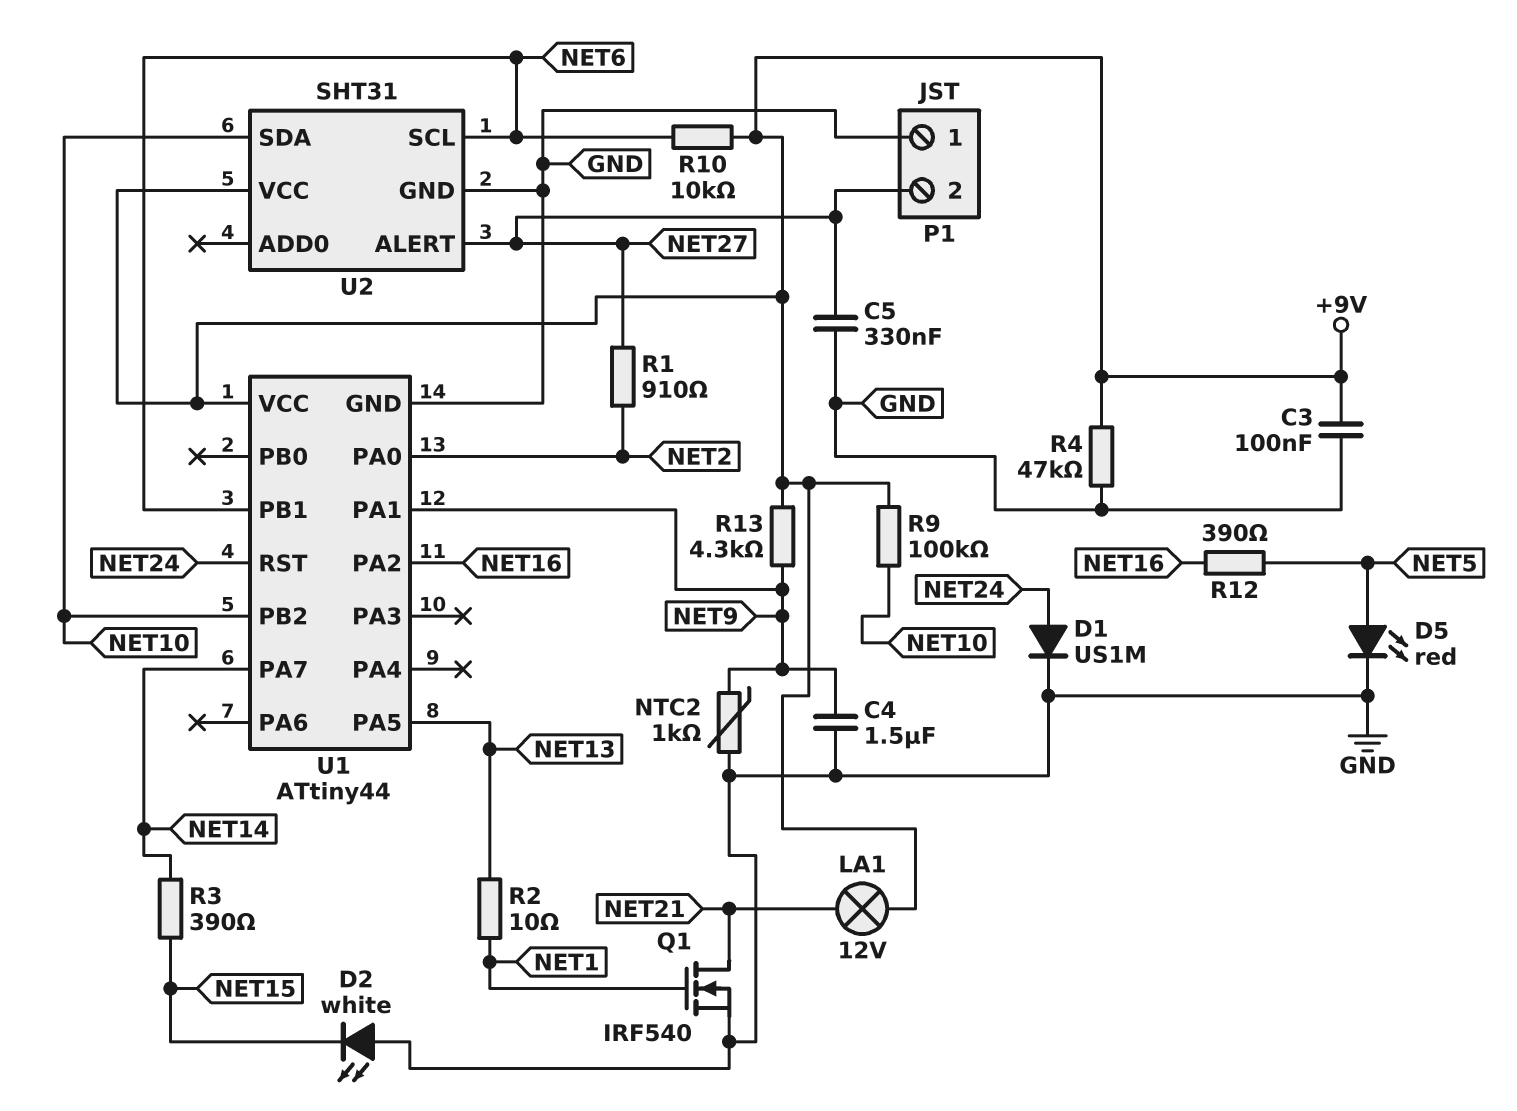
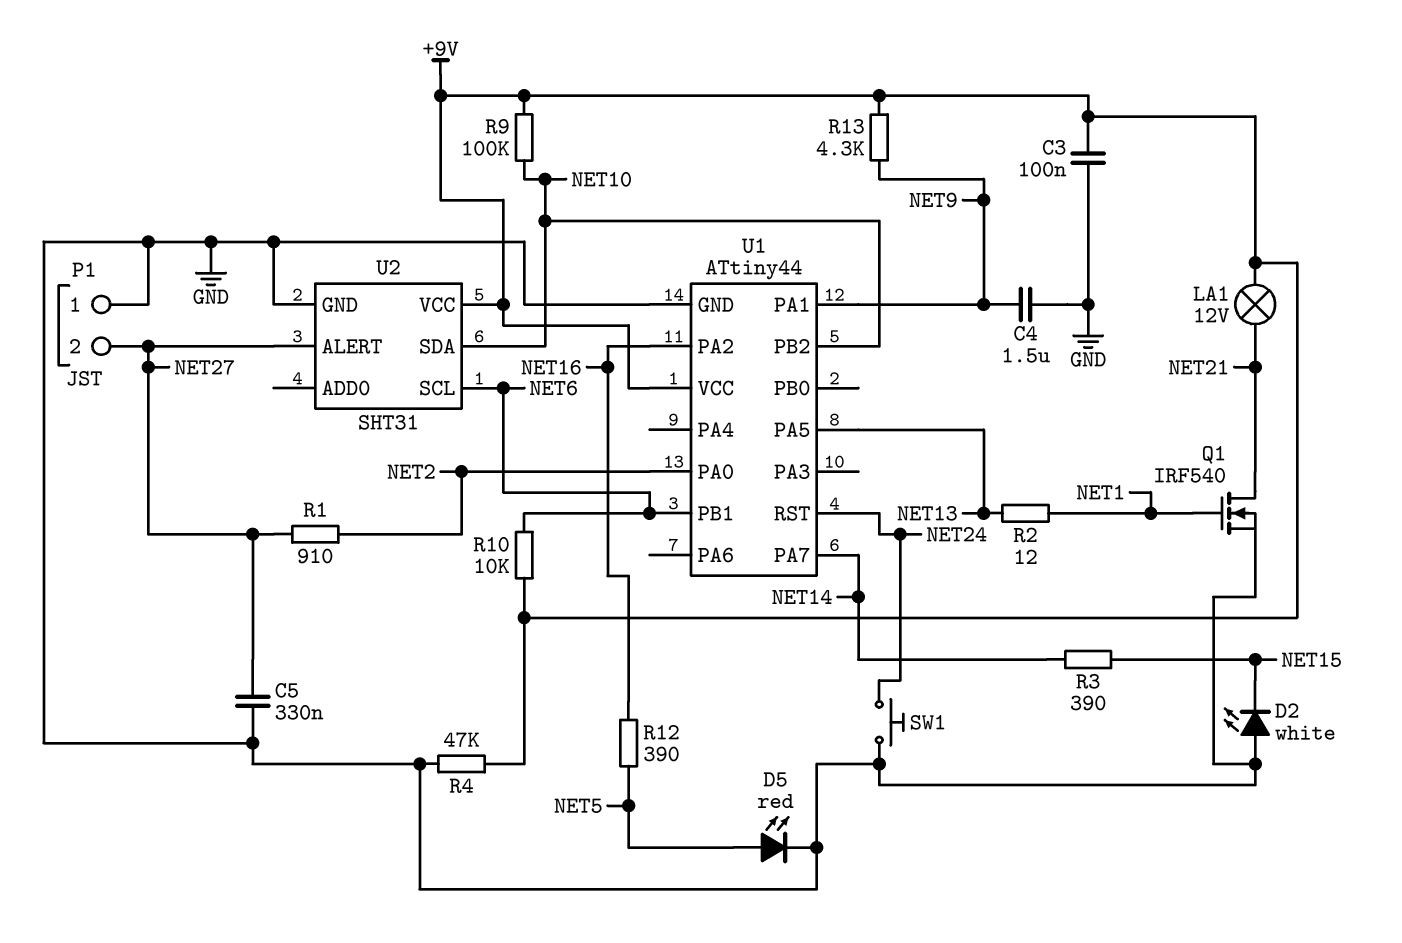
D1: diode US1M (A NET24, K GND) -> none
NTC2: 1k (GND, NET9) -> none
R2: 10 (NET1, NET13) -> 12 (NET1, NET13)
SW1: none -> button (GND, NET24)

